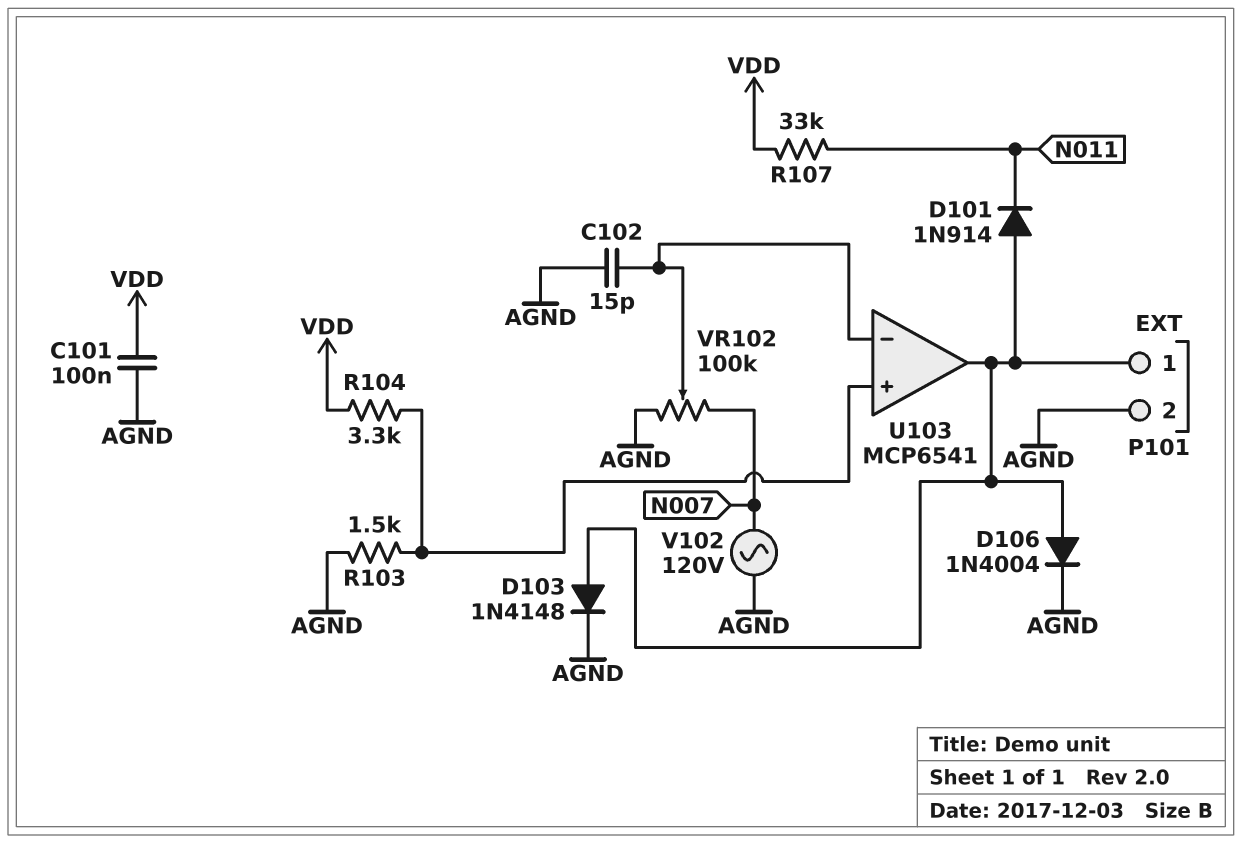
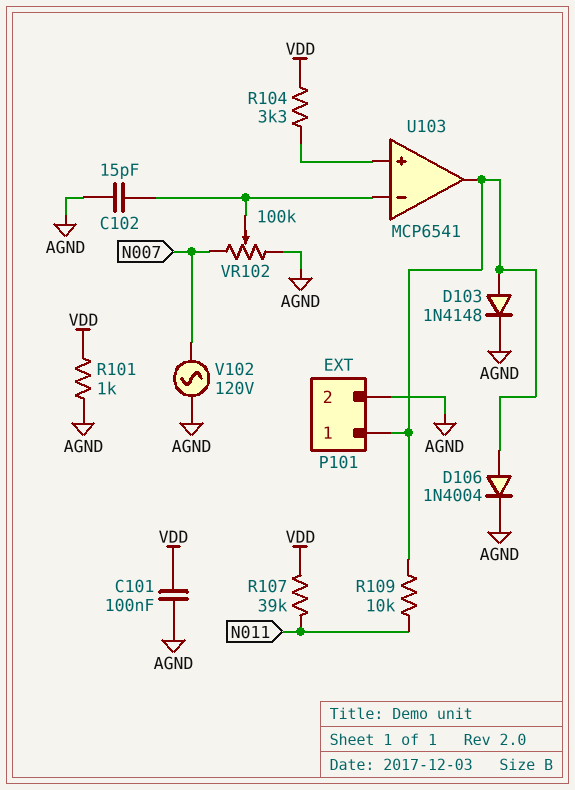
D101: diode 1N914 (A P101/1, K N011) -> none
R101: none -> 1k (AGND, VDD)
R103: 1.5k (AGND, U103/in+) -> none
R107: 33k (N011, VDD) -> 39k (N011, VDD)
R109: none -> 10k (N011, P101/1)

